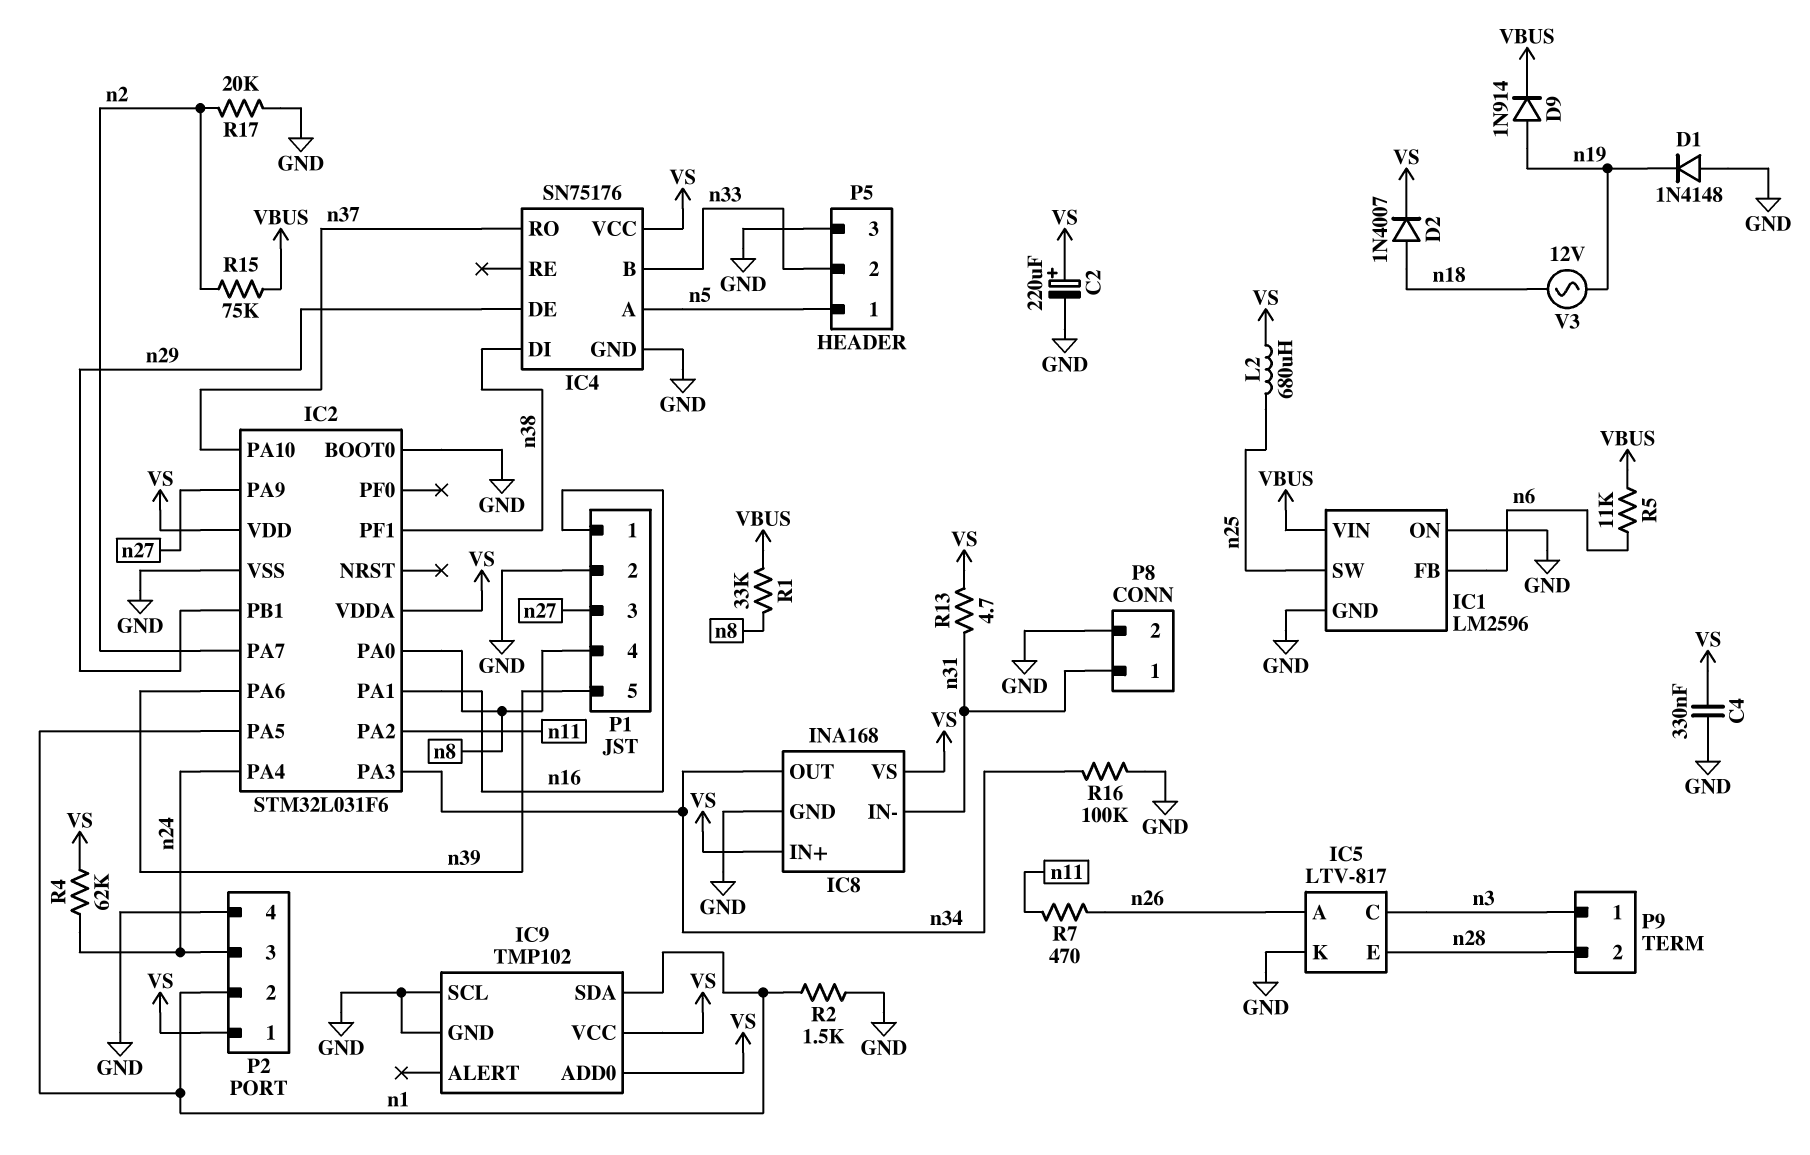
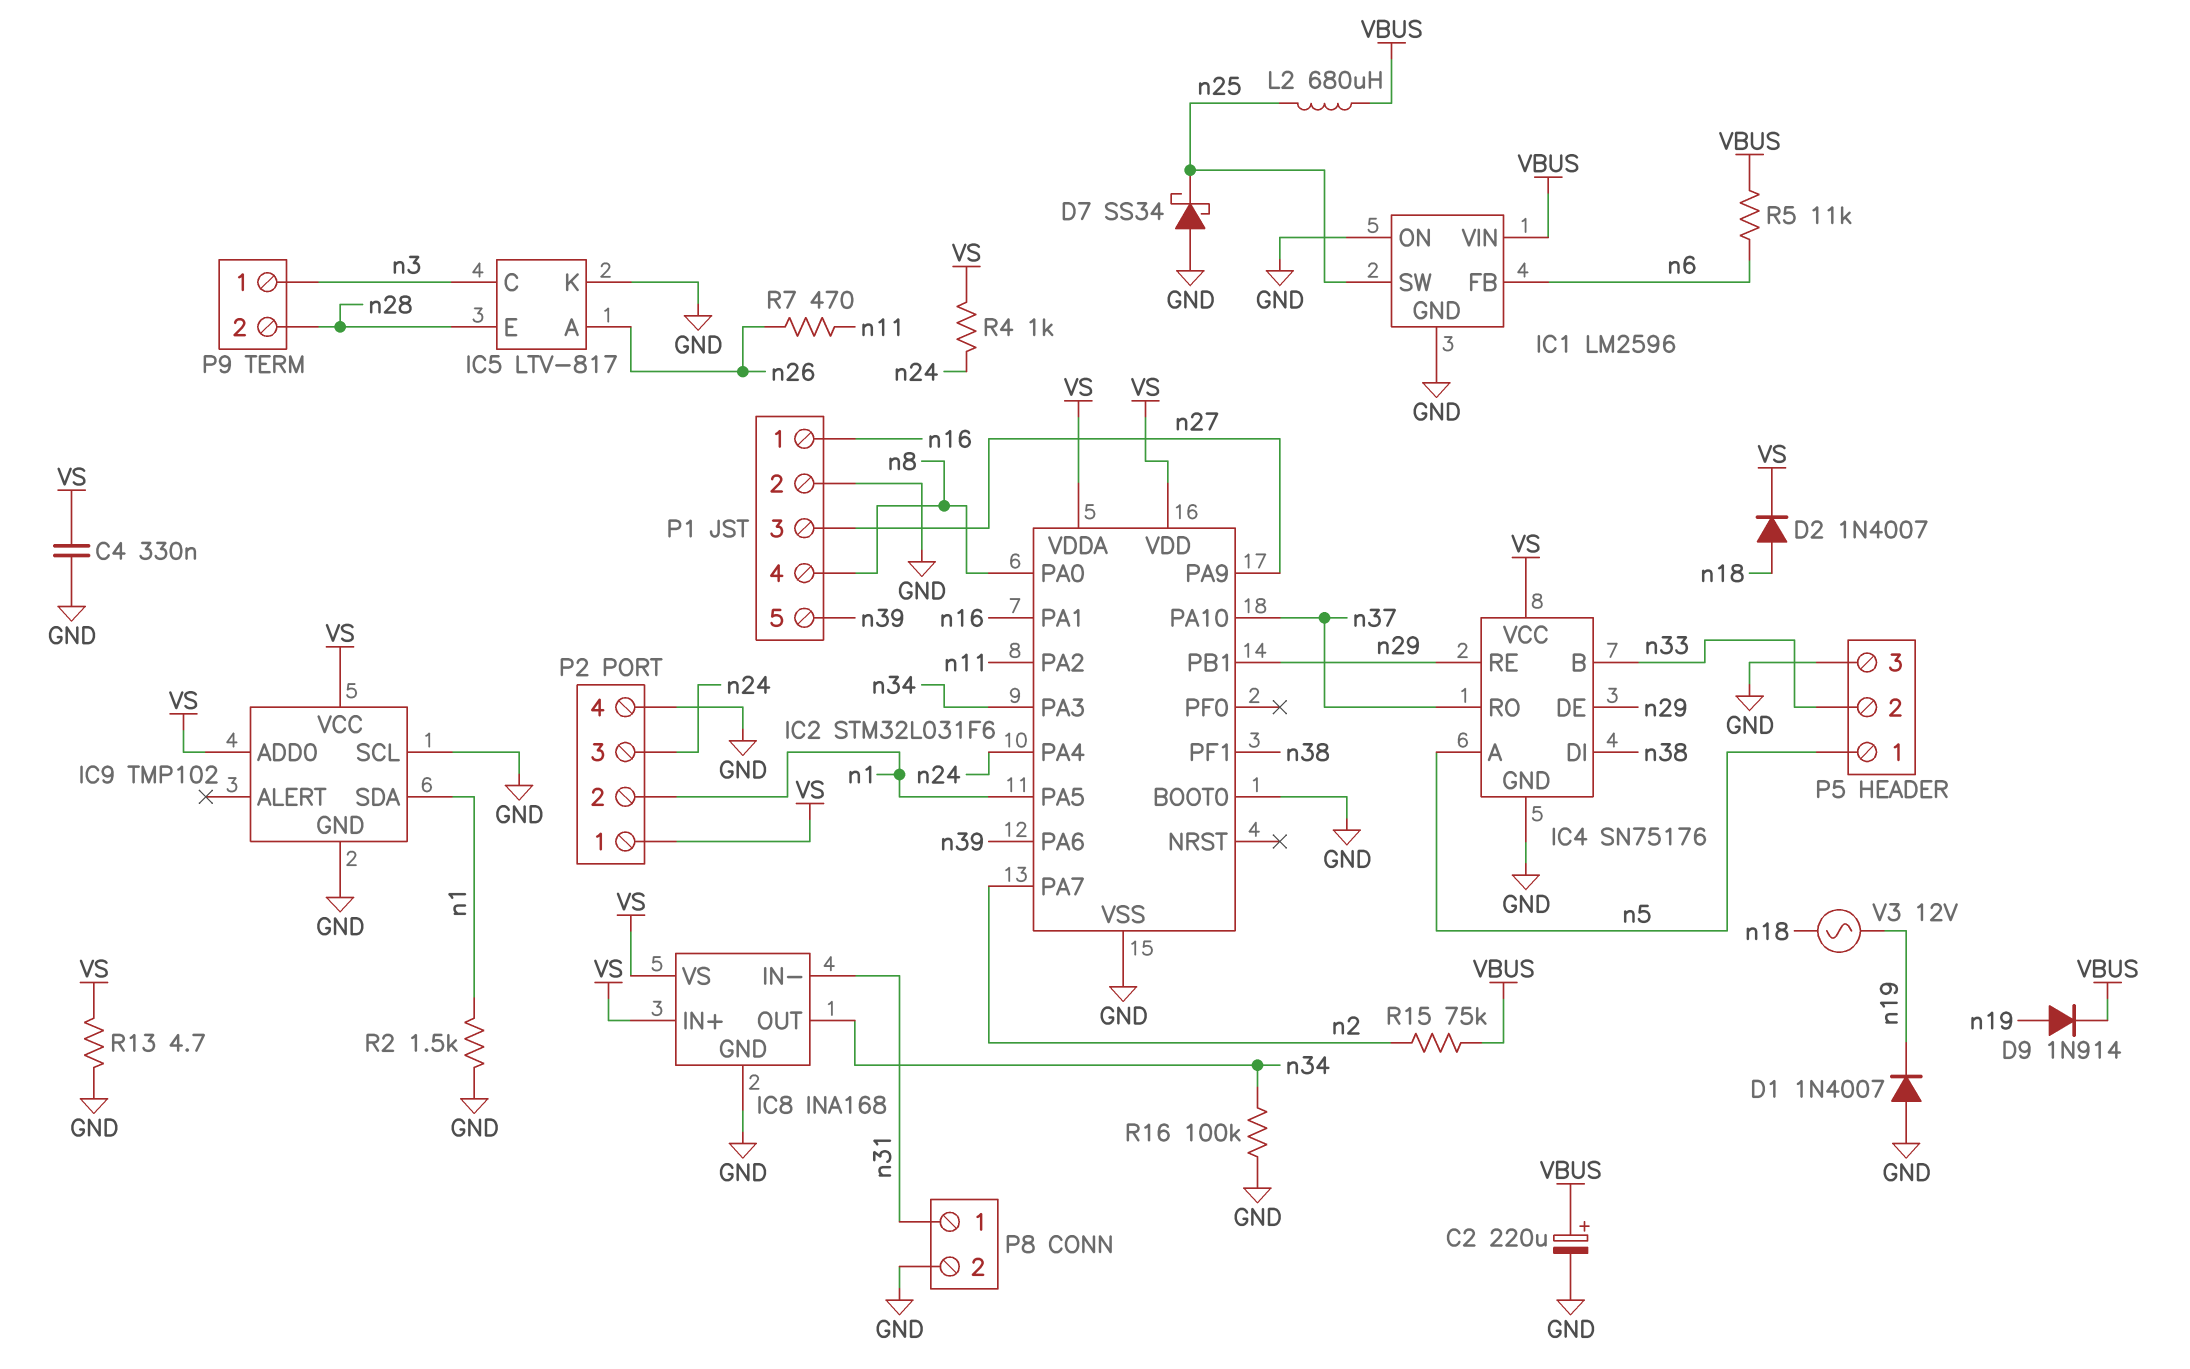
C2: 220uF (plus VS, minus GND) -> 220uF (plus VBUS, minus GND)
D1: diode 1N4148 (A GND, K n19) -> diode 1N4007 (A GND, K n19)
D7: none -> schottky SS34 (A GND, K n25)
IC4 pin RE: none -> n29
L2: 680uH (VS, n25) -> 680uH (VBUS, n25)
R1: 33k (VBUS, n8) -> none
R4: 62k (VS, n24) -> 1k (VS, n24)
R13: 4.7 (VS, n31) -> 4.7 (GND, VS)
R17: 20k (GND, n2) -> none

